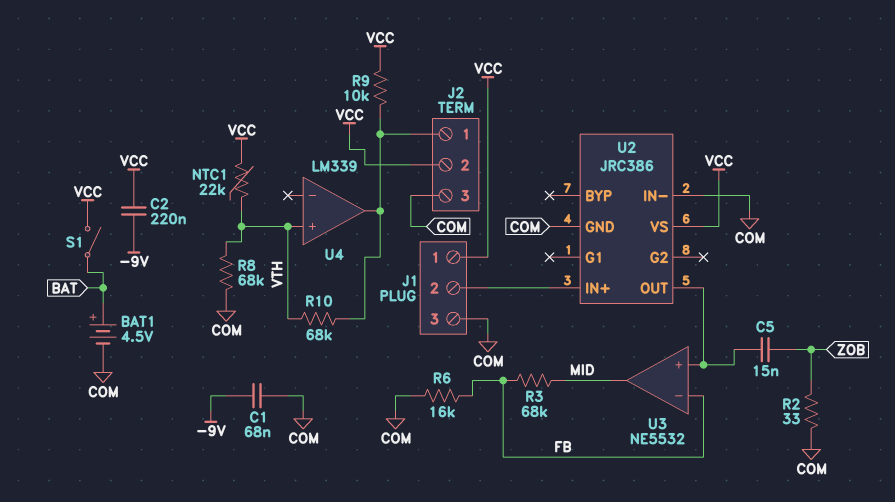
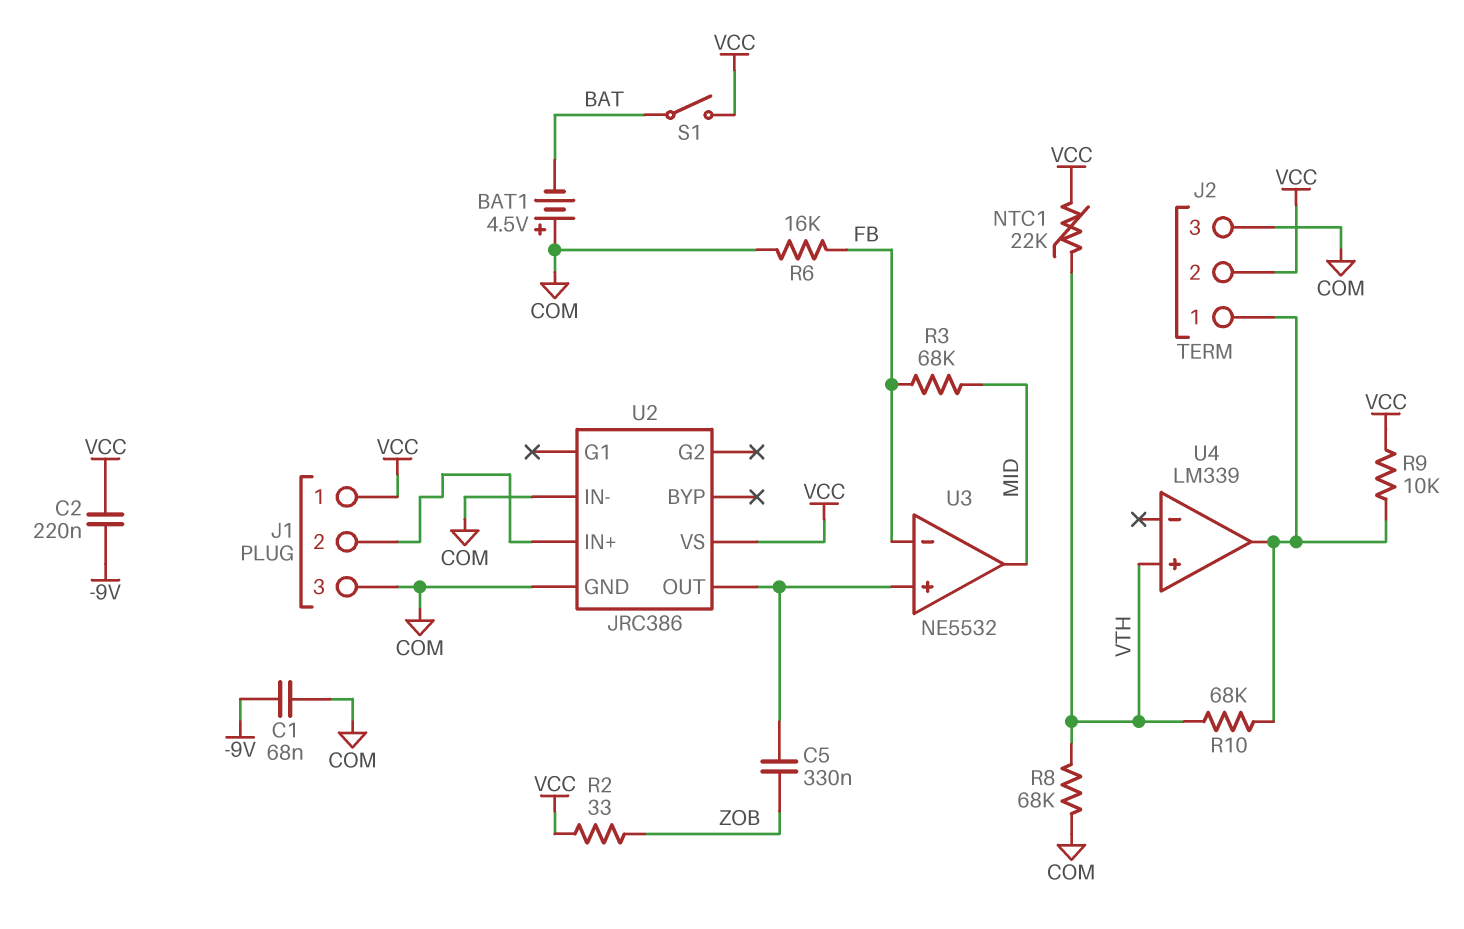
BAT1: 4.5V (plus BAT, minus COM) -> 4.5V (plus COM, minus BAT)
C5: 15nF (U2/OUT, ZOB) -> 330nF (U2/OUT, ZOB)
R2: 33 (COM, ZOB) -> 33 (VCC, ZOB)

